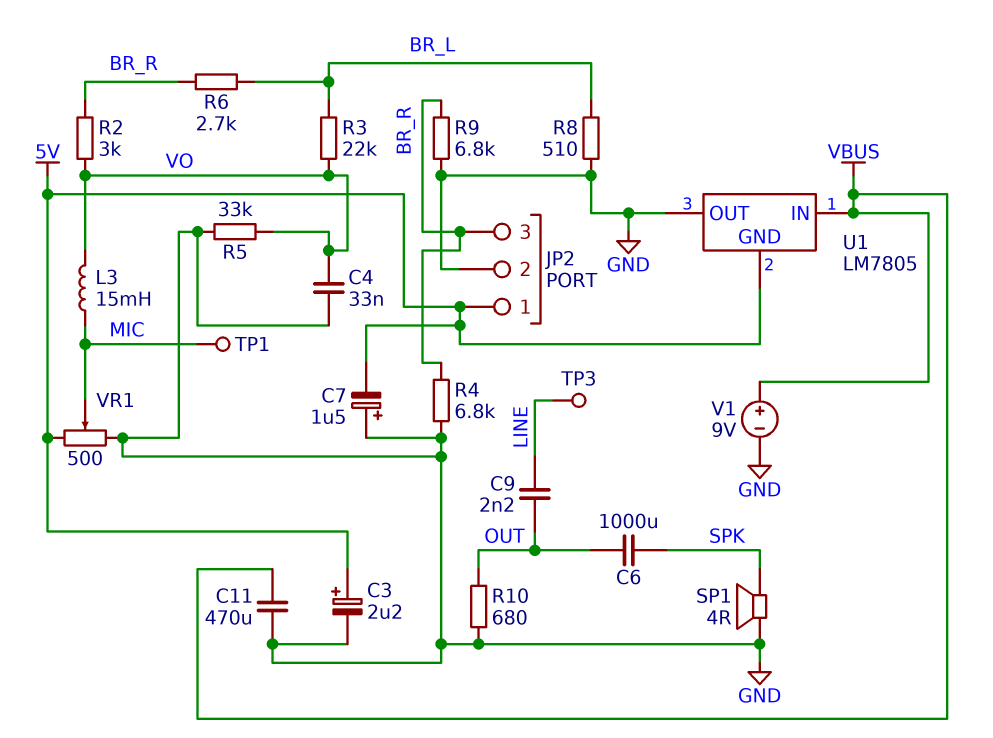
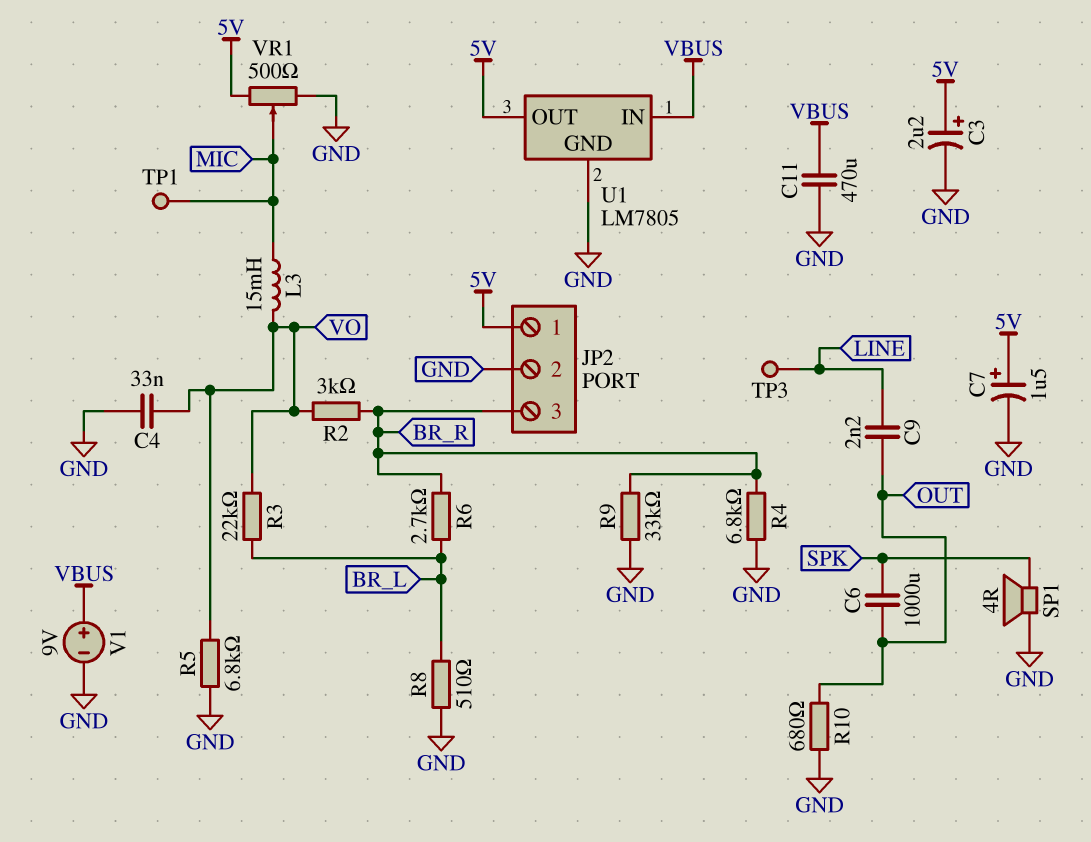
C7: 1.5uF (plus GND, minus 5V) -> 1.5uF (plus 5V, minus GND)
R5: 33k (GND, VO) -> 6.8k (GND, VO)
R9: 6.8k (BR_R, GND) -> 33k (BR_R, GND)
U1 pin GND: 5V -> GND
U1 pin OUT: GND -> 5V

